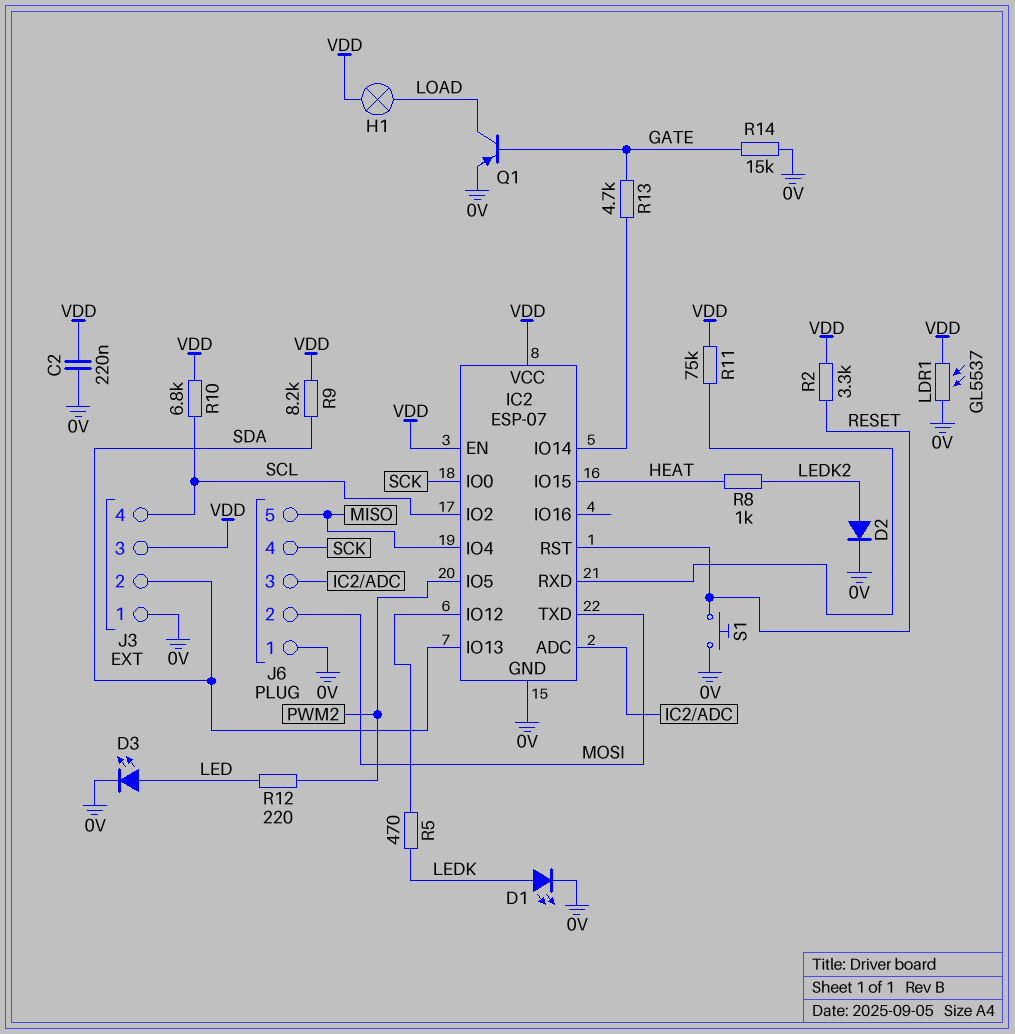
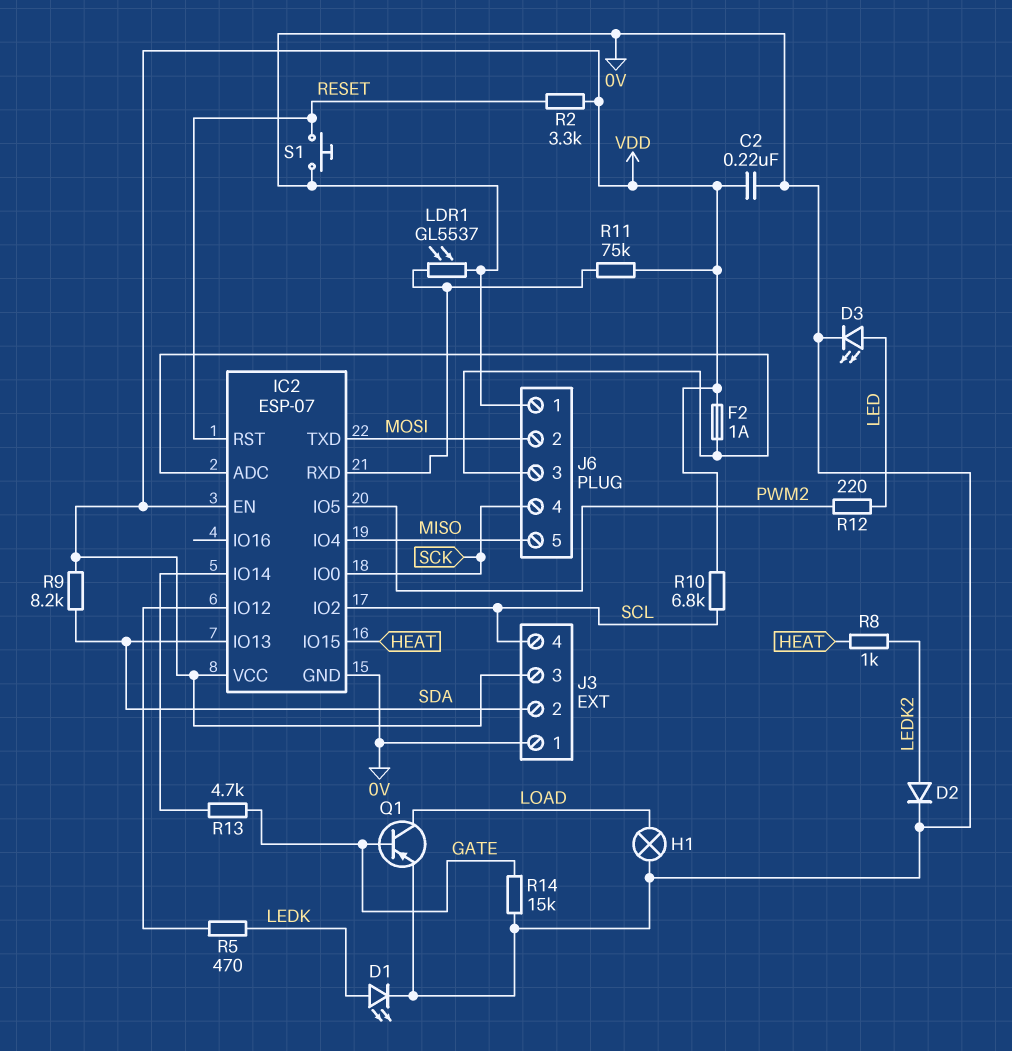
F2: none -> 1A (IC2/ADC, VDD)
H1: lamp (LOAD, VDD) -> lamp (0V, LOAD)
LDR1: GL5537 (0V, VDD) -> GL5537 (0V, IC2/RXD)

